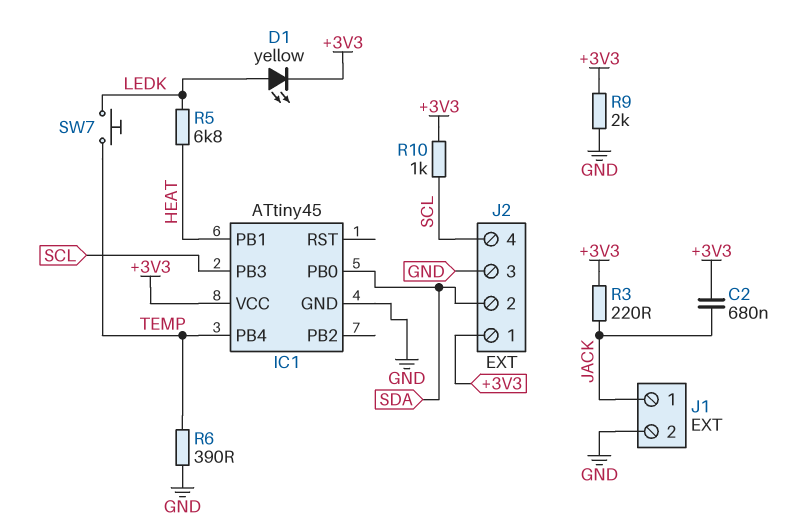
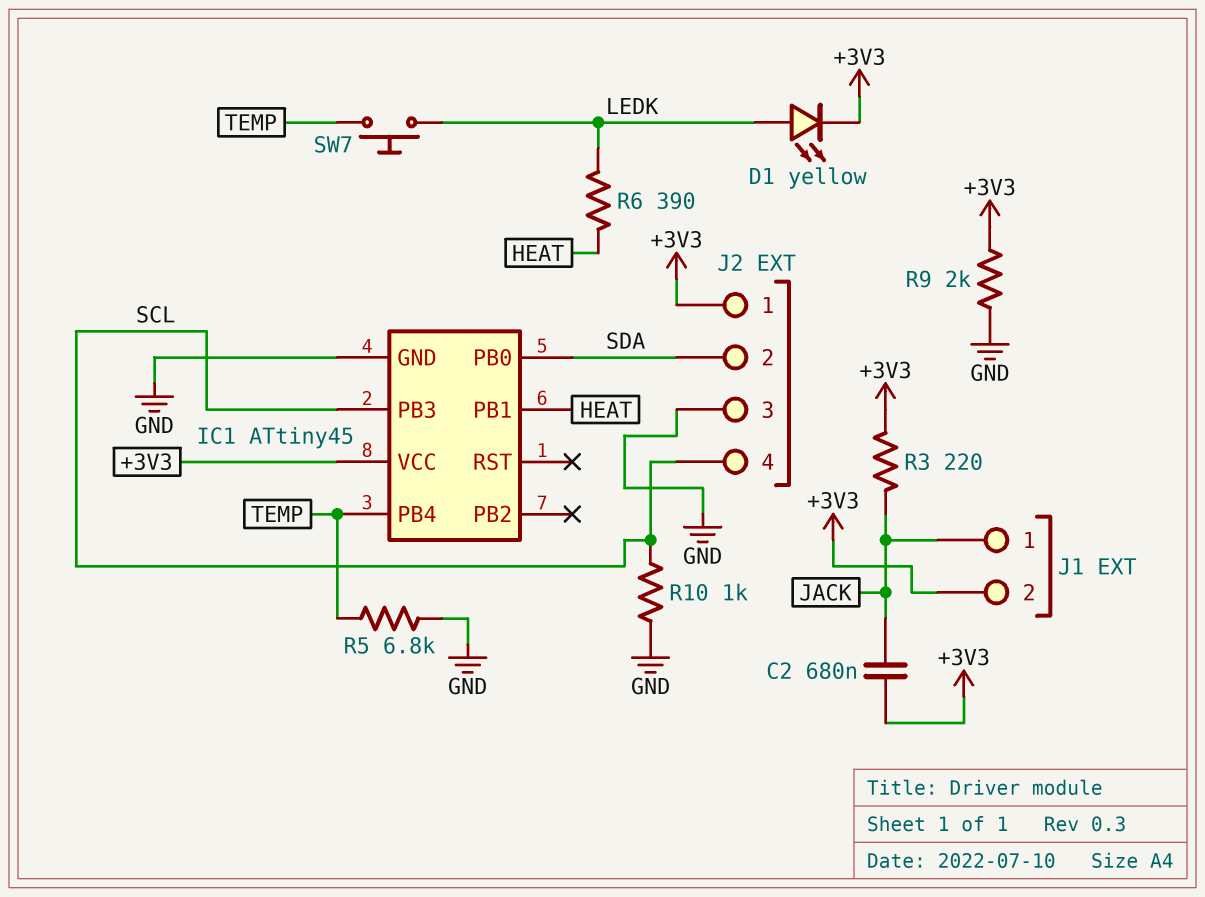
J1 pin 2: GND -> +3V3
R5: 6.8k (HEAT, LEDK) -> 6.8k (GND, TEMP)
R6: 390 (GND, TEMP) -> 390 (HEAT, LEDK)
R10: 1k (+3V3, SCL) -> 1k (GND, SCL)

